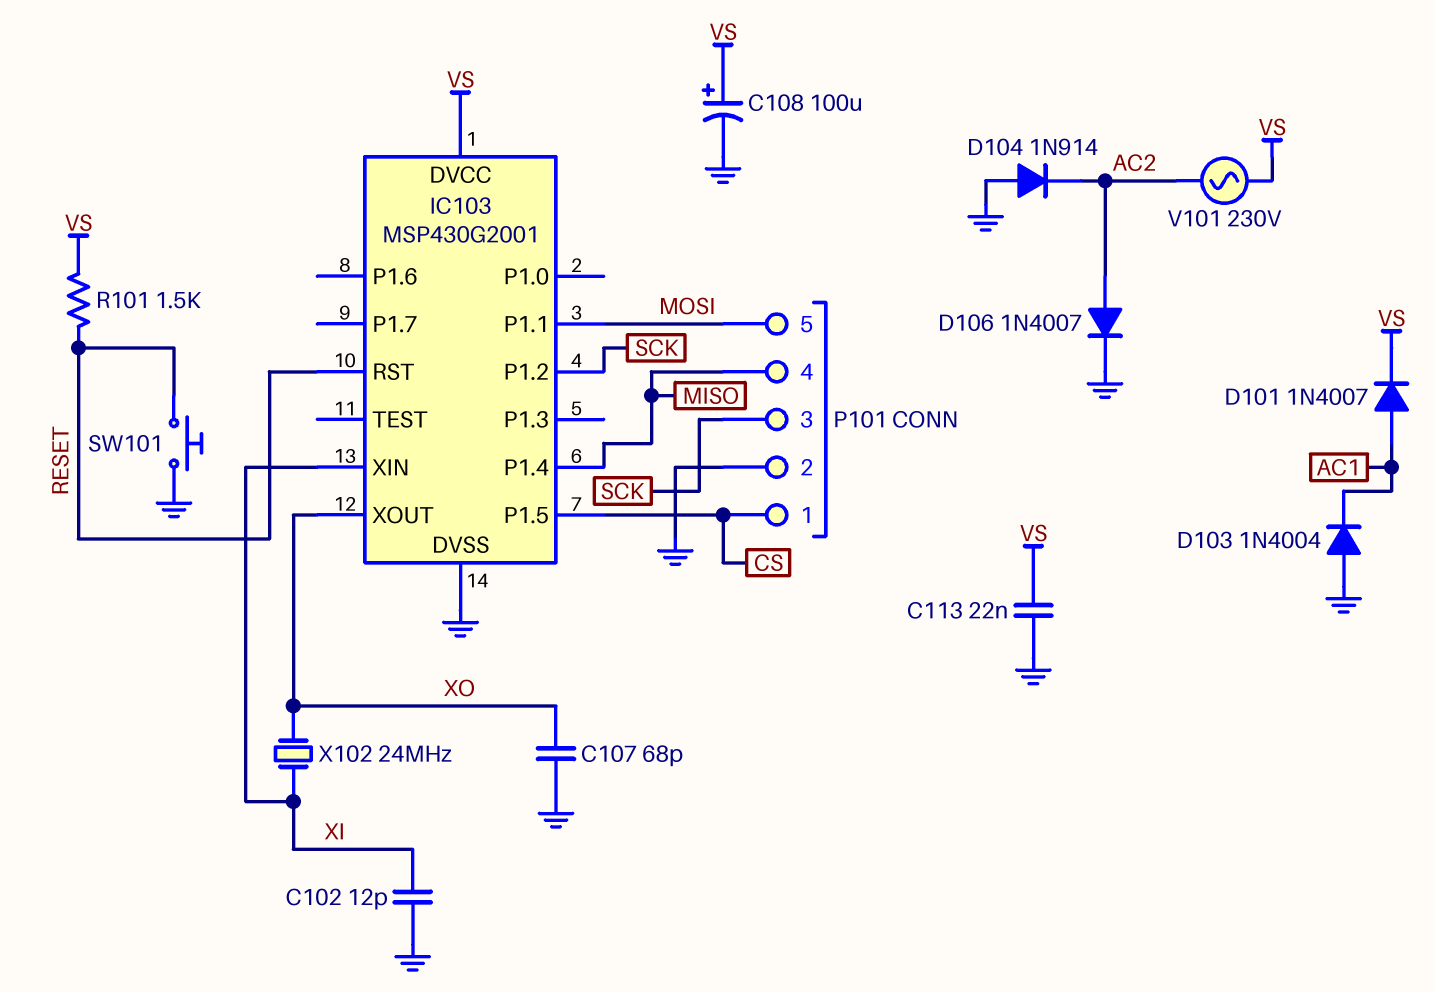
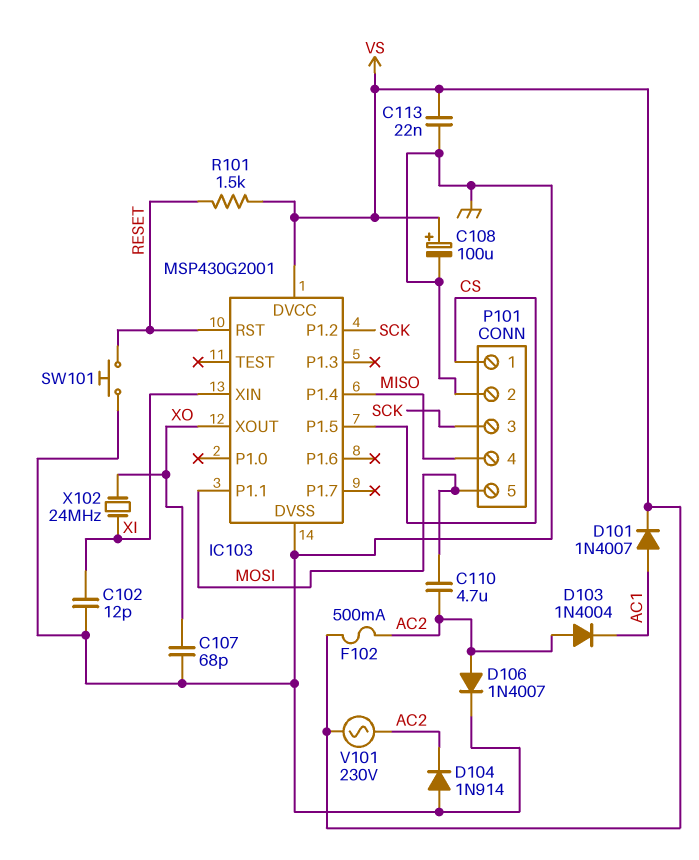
C110: none -> 4.7uF (AC2, MOSI)
D103: diode 1N4004 (A GND, K AC1) -> diode 1N4004 (A AC2, K AC1)
F102: none -> 500mA (AC2, VS)

